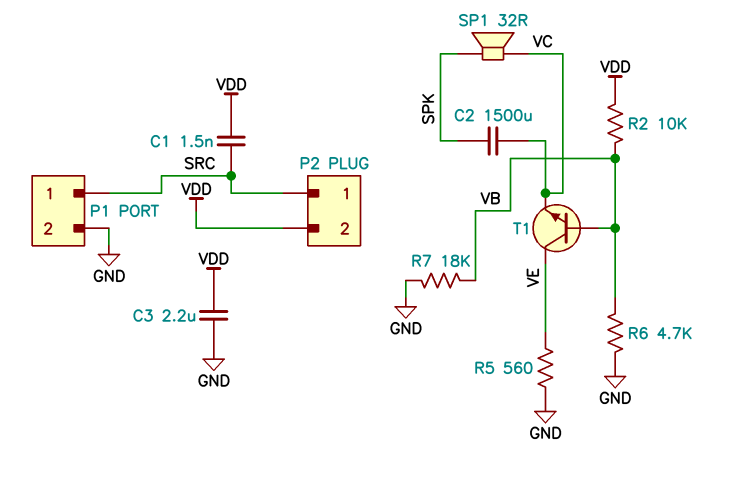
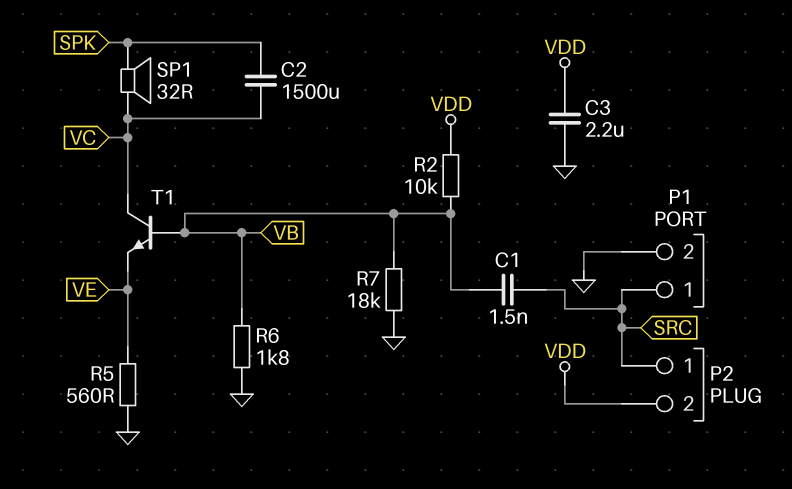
C1: 1.5nF (SRC, VDD) -> 1.5nF (SRC, VB)
R6: 4.7k (GND, VB) -> 1.8k (GND, VB)
T1: NPN (B VB, C VE, E VC) -> NPN (B VB, C VC, E VE)

